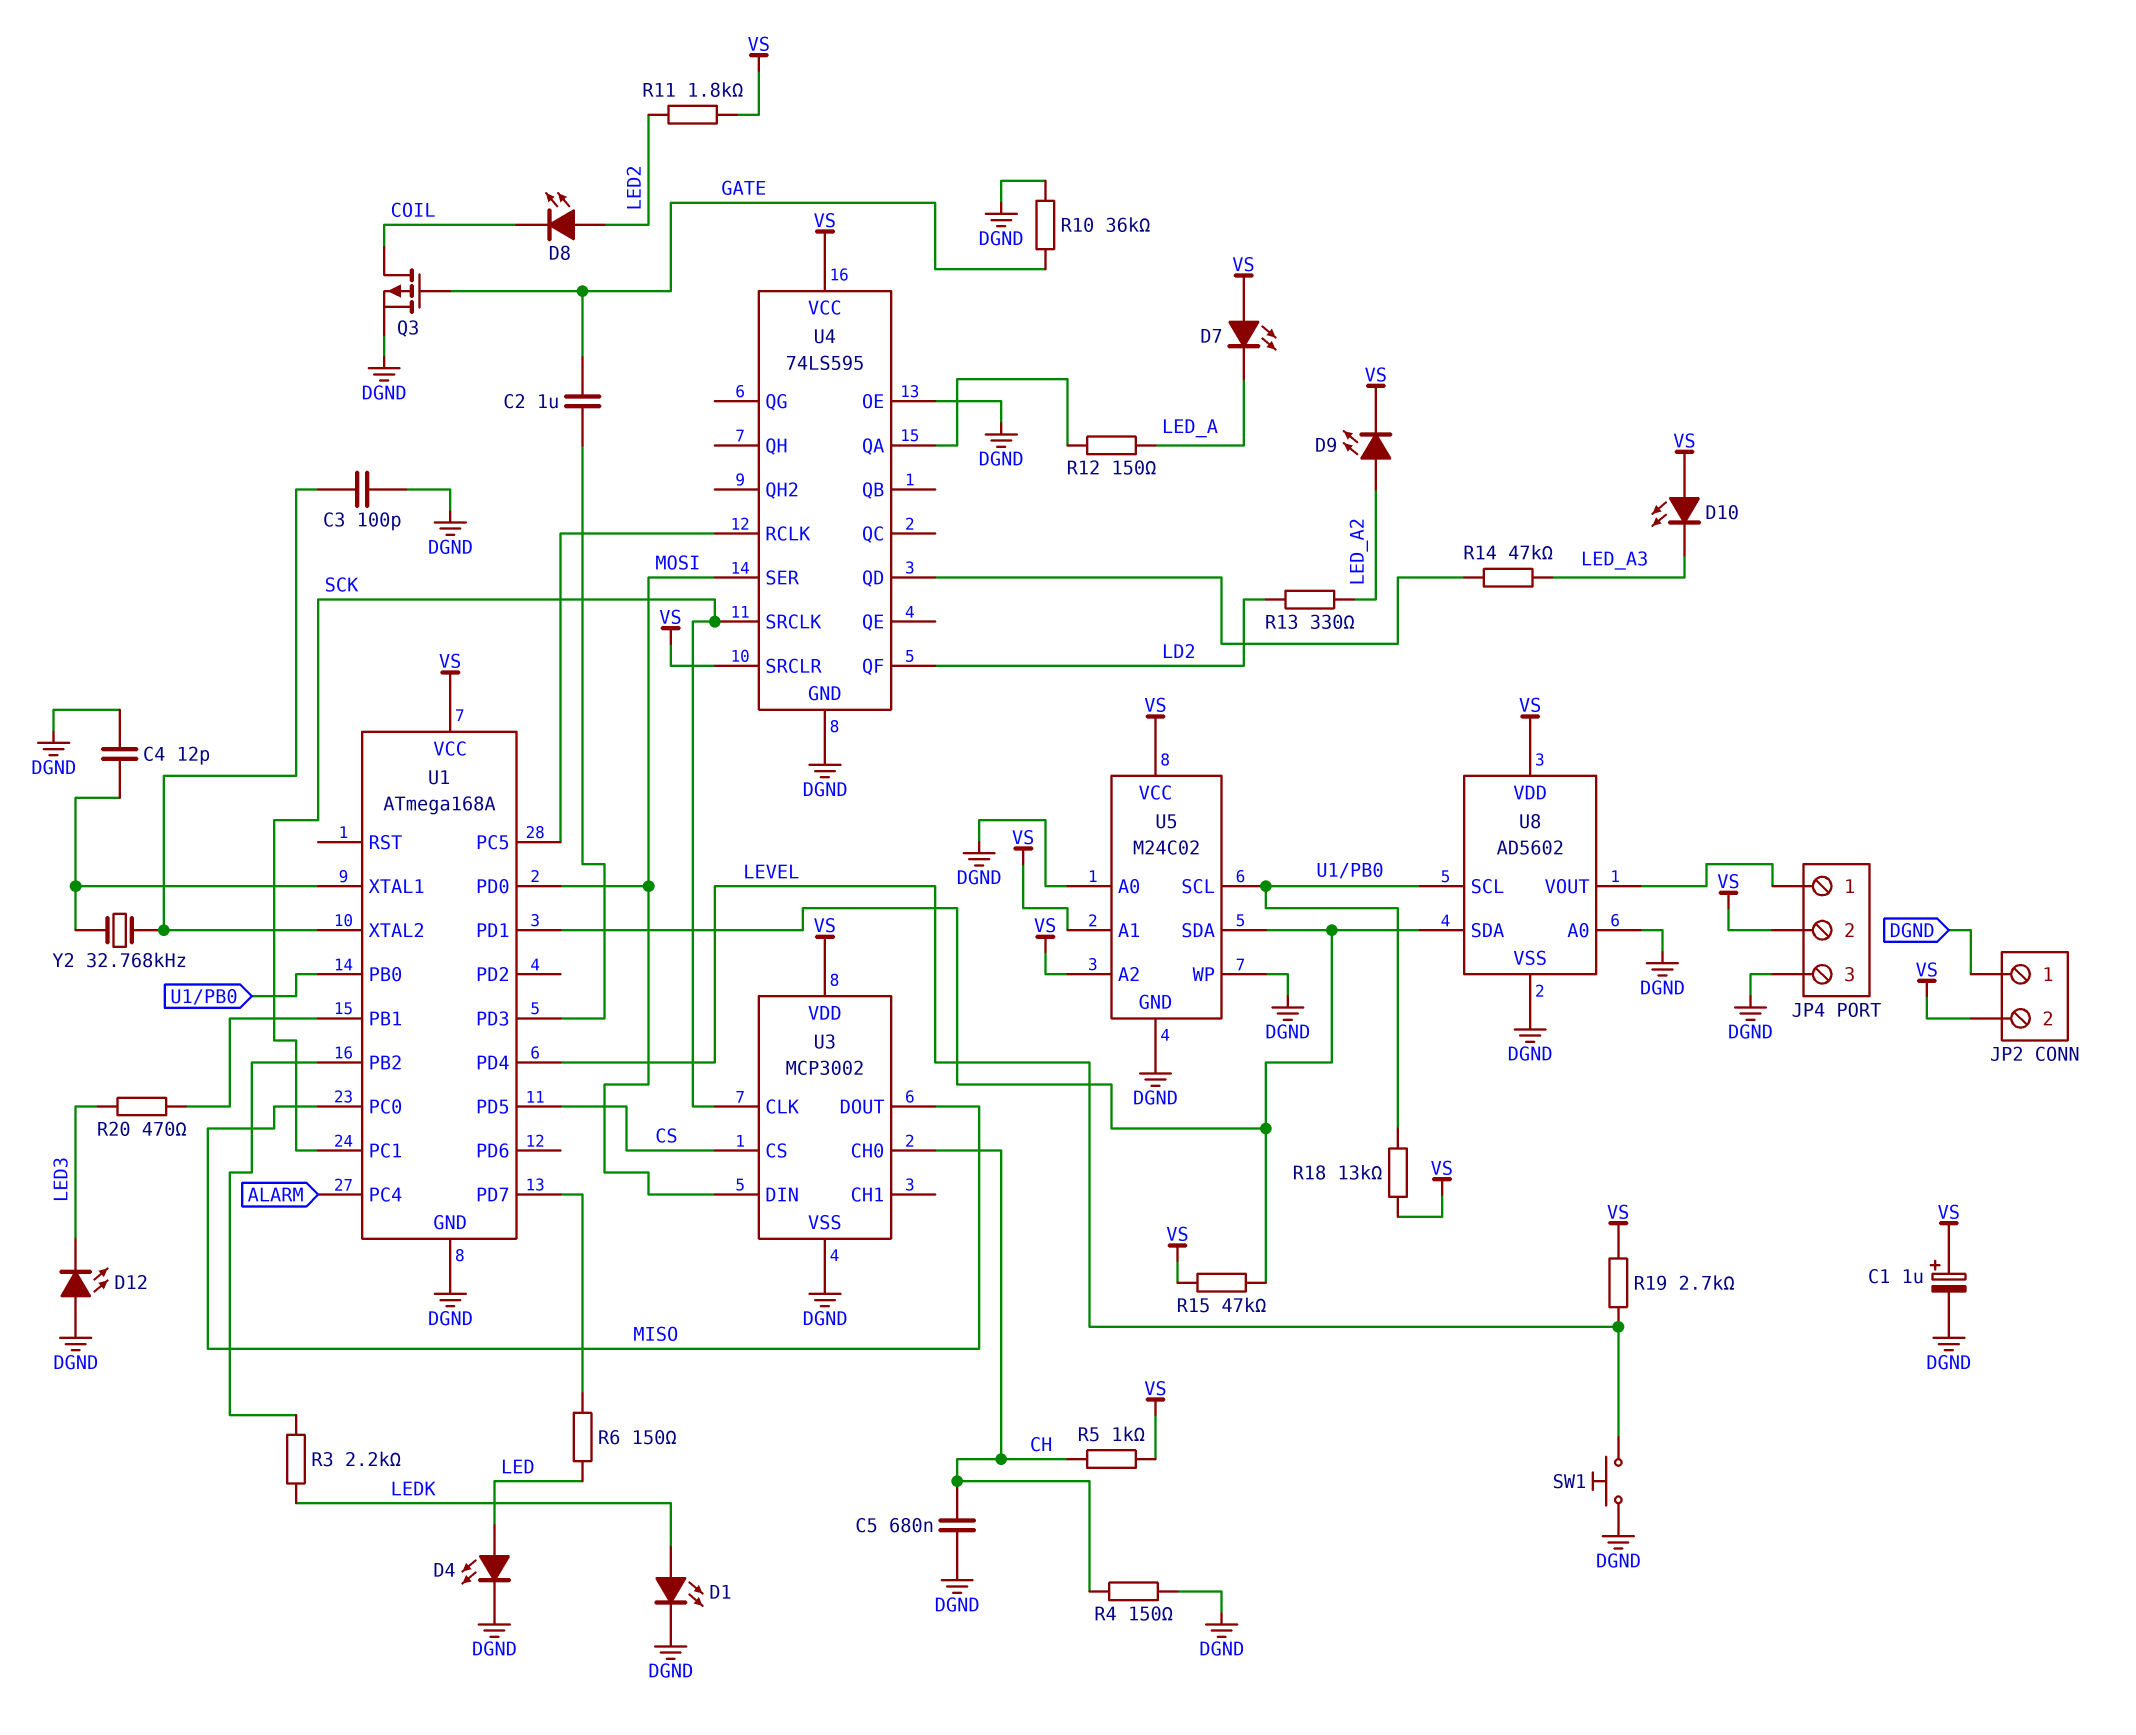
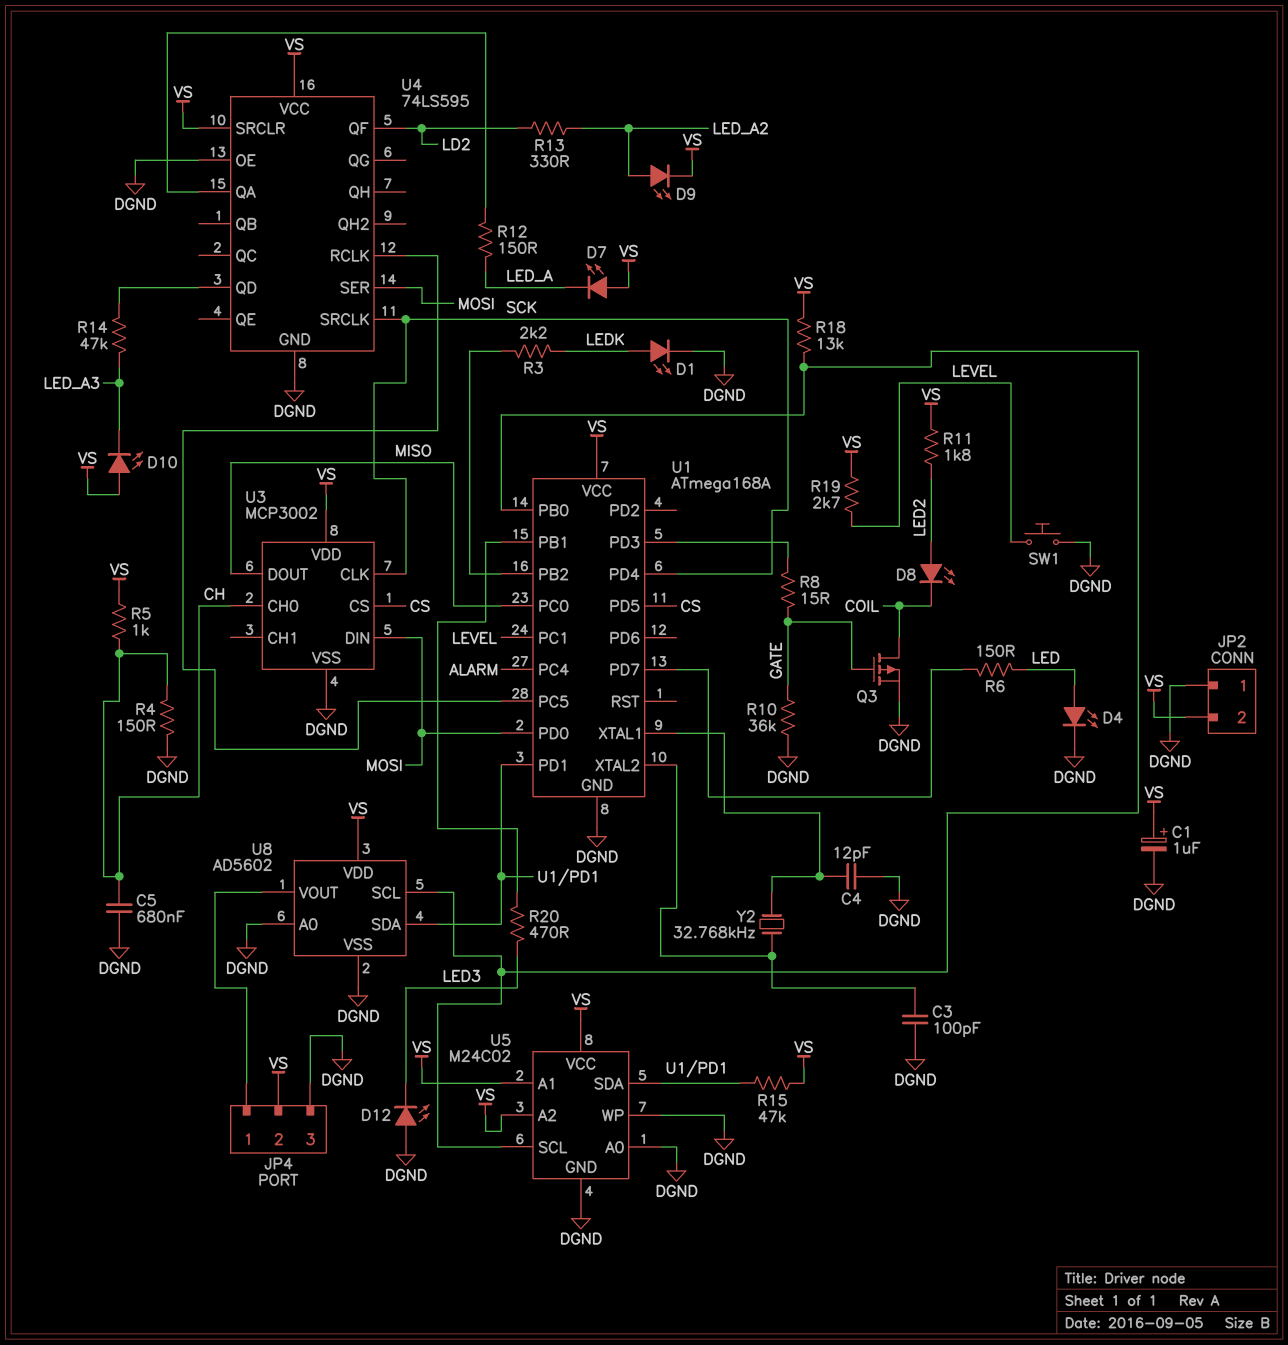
C2: 1uF (GATE, U1/PD3) -> none
R8: none -> 15 (GATE, U1/PD3)
U1 pin PC1: SCK -> LEVEL
U1 pin PD4: LEVEL -> SCK

